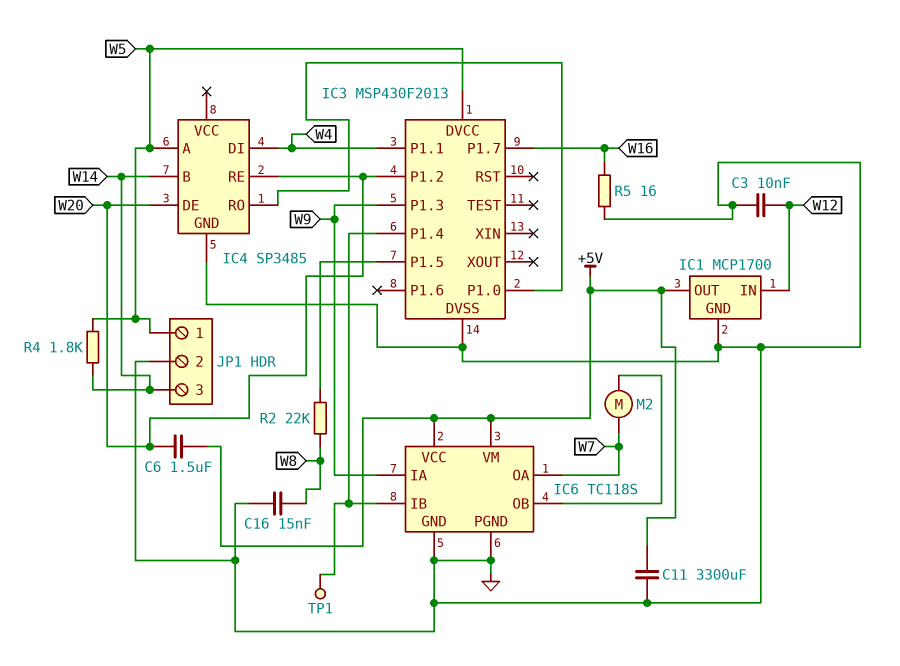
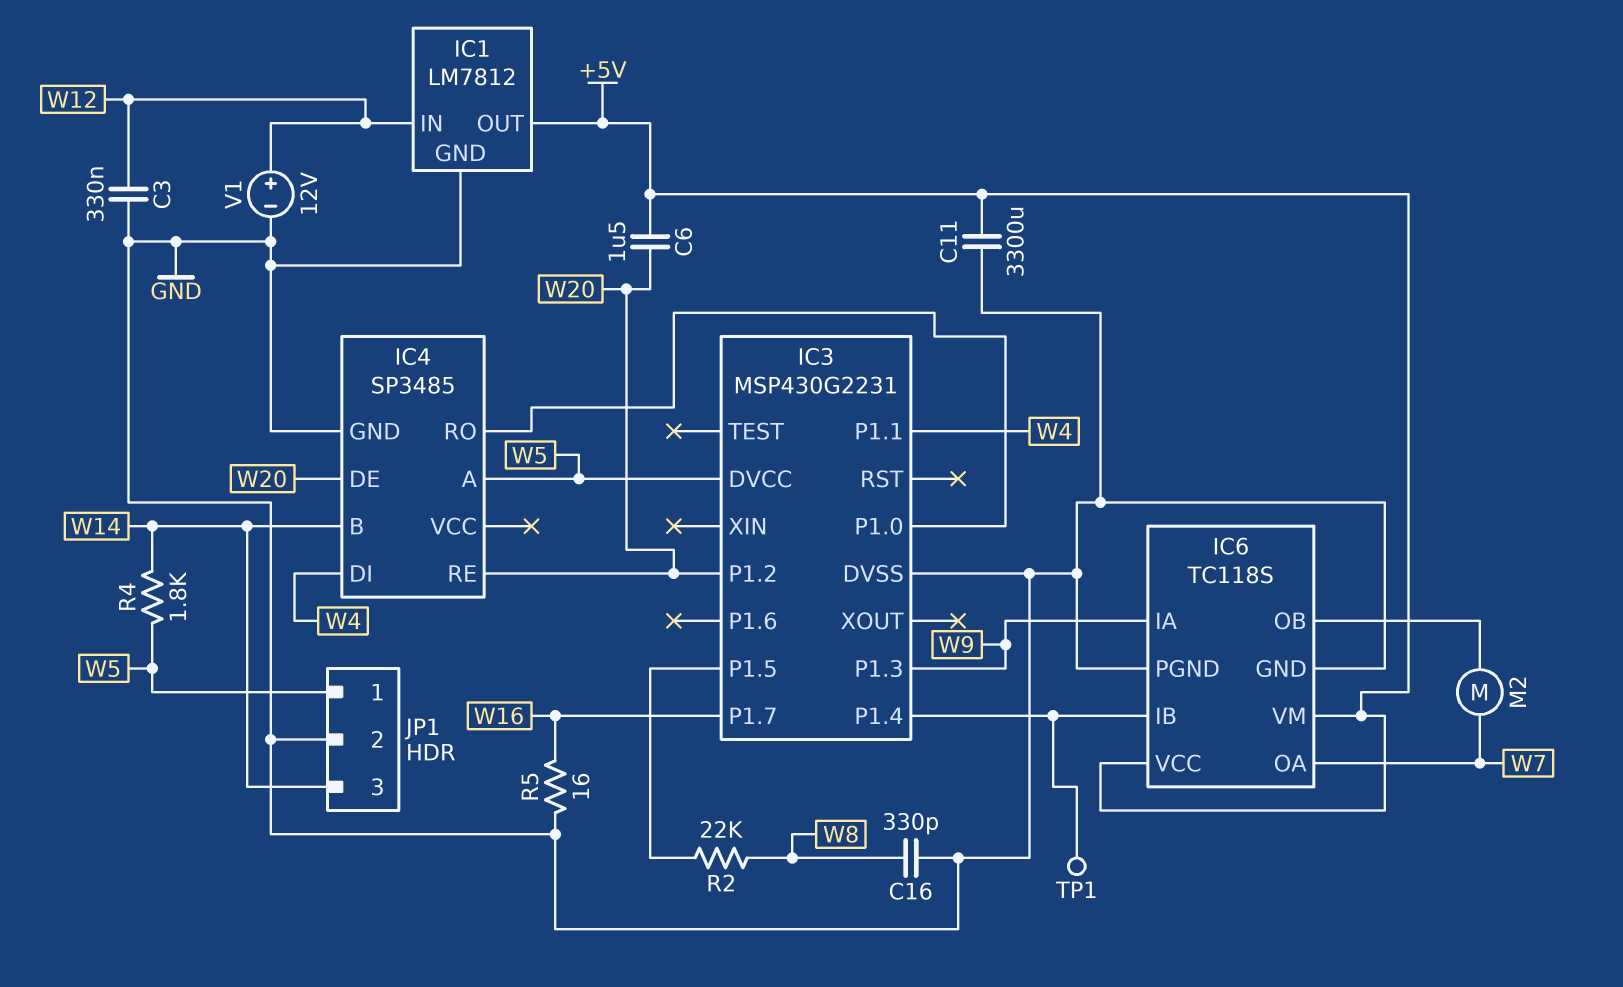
C3: 10nF (GND, W12) -> 330nF (GND, W12)
C16: 15nF (GND, W8) -> 330pF (GND, W8)
IC1: MCP1700 -> LM7812
IC3: MSP430F2013 -> MSP430G2231
V1: none -> 12V (plus W12, minus GND)

